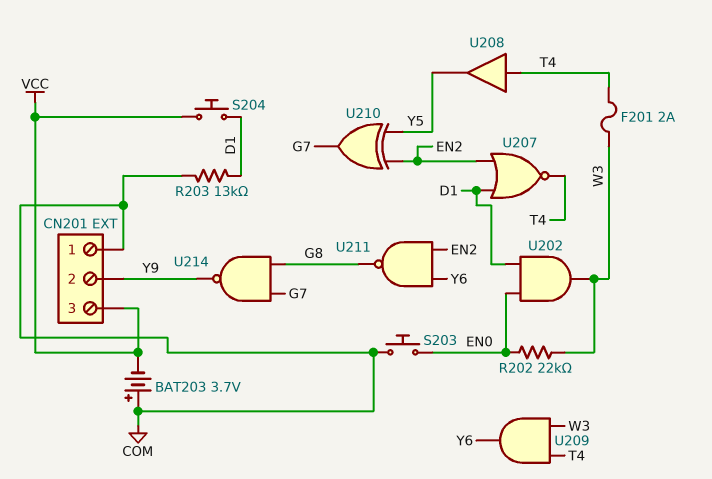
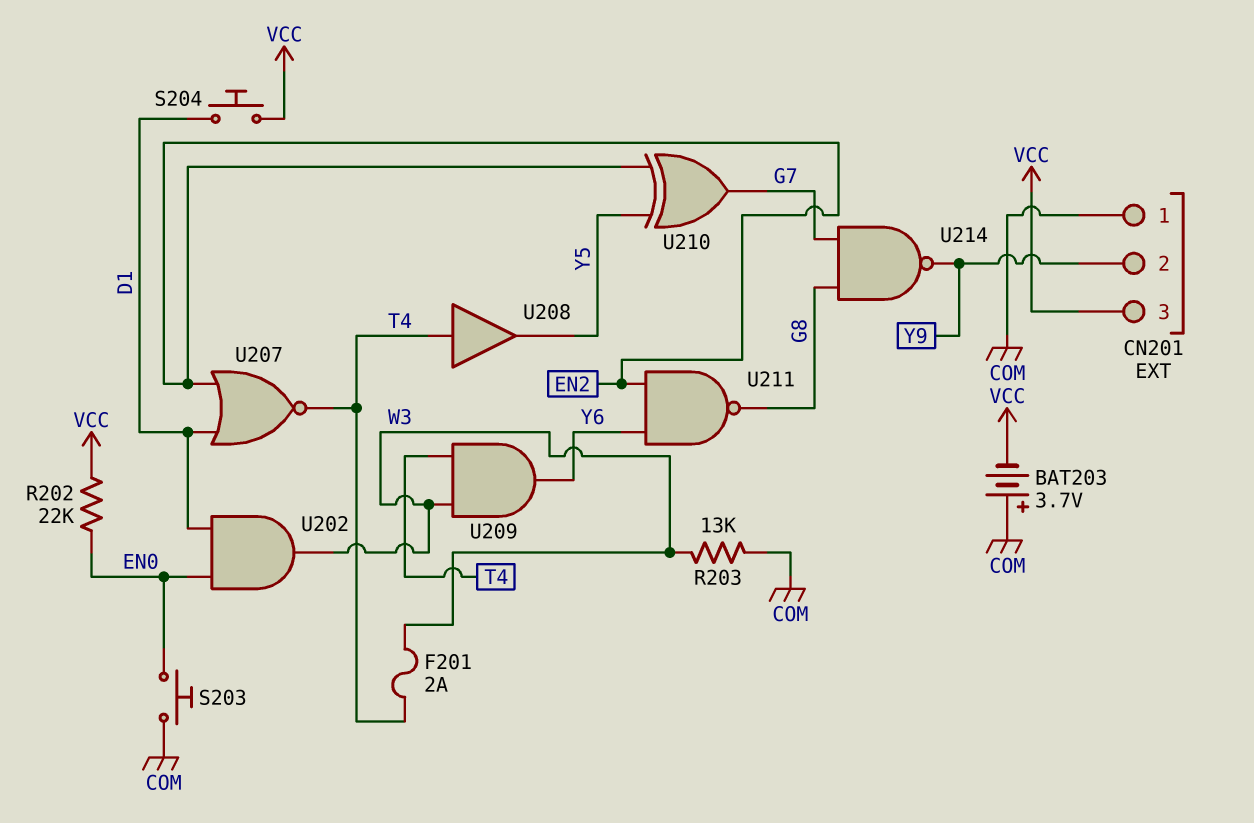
R202: 22k (EN0, W3) -> 22k (EN0, VCC)
R203: 13k (COM, D1) -> 13k (COM, W3)

